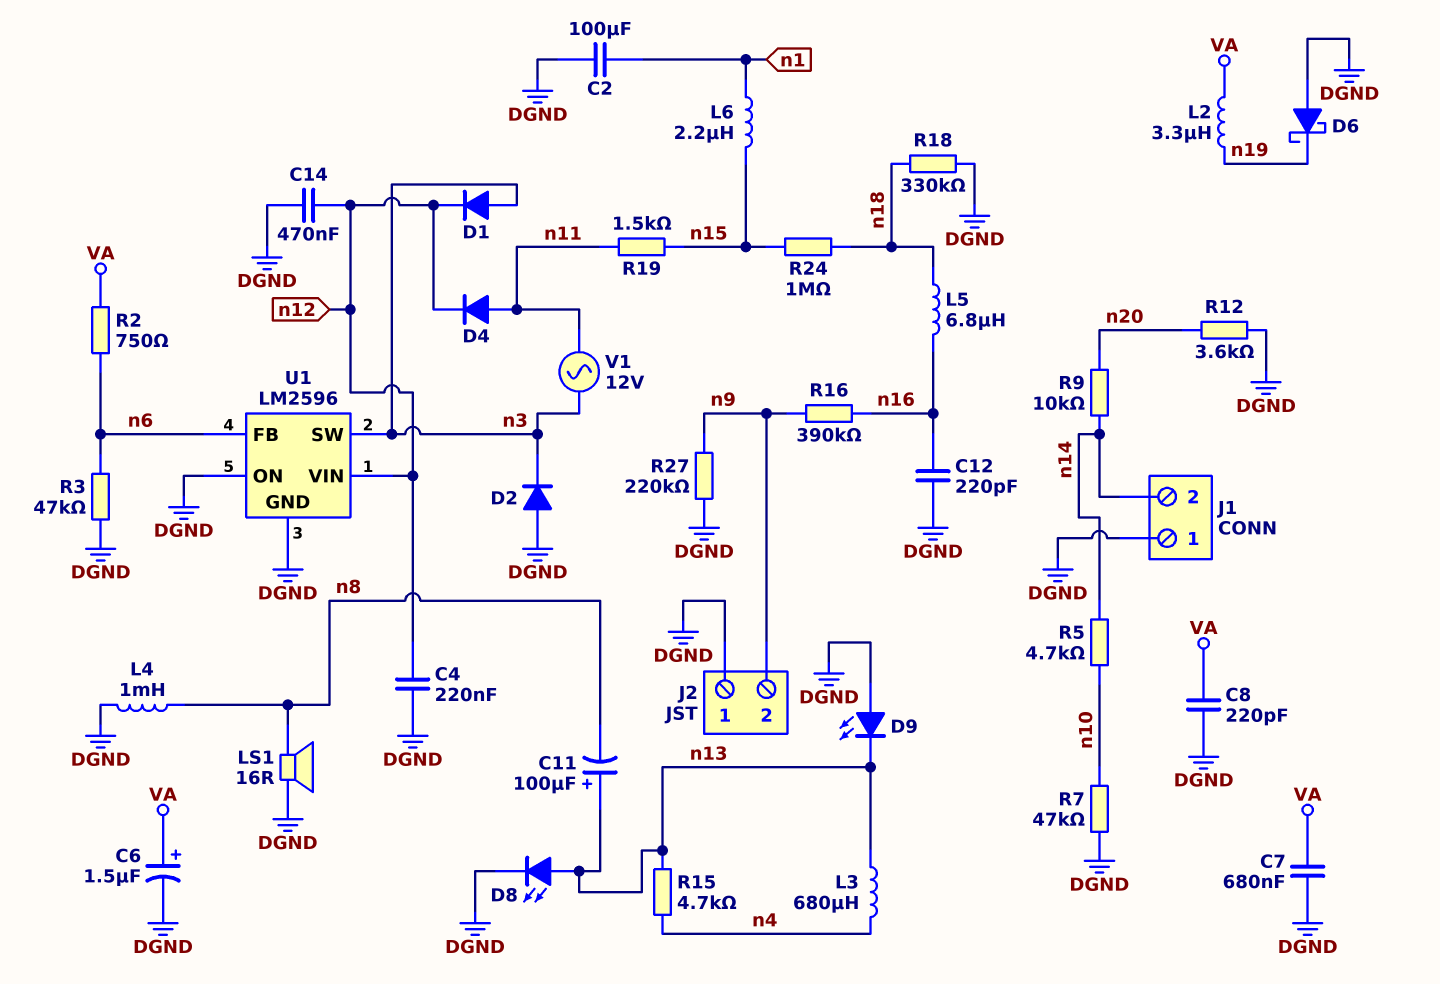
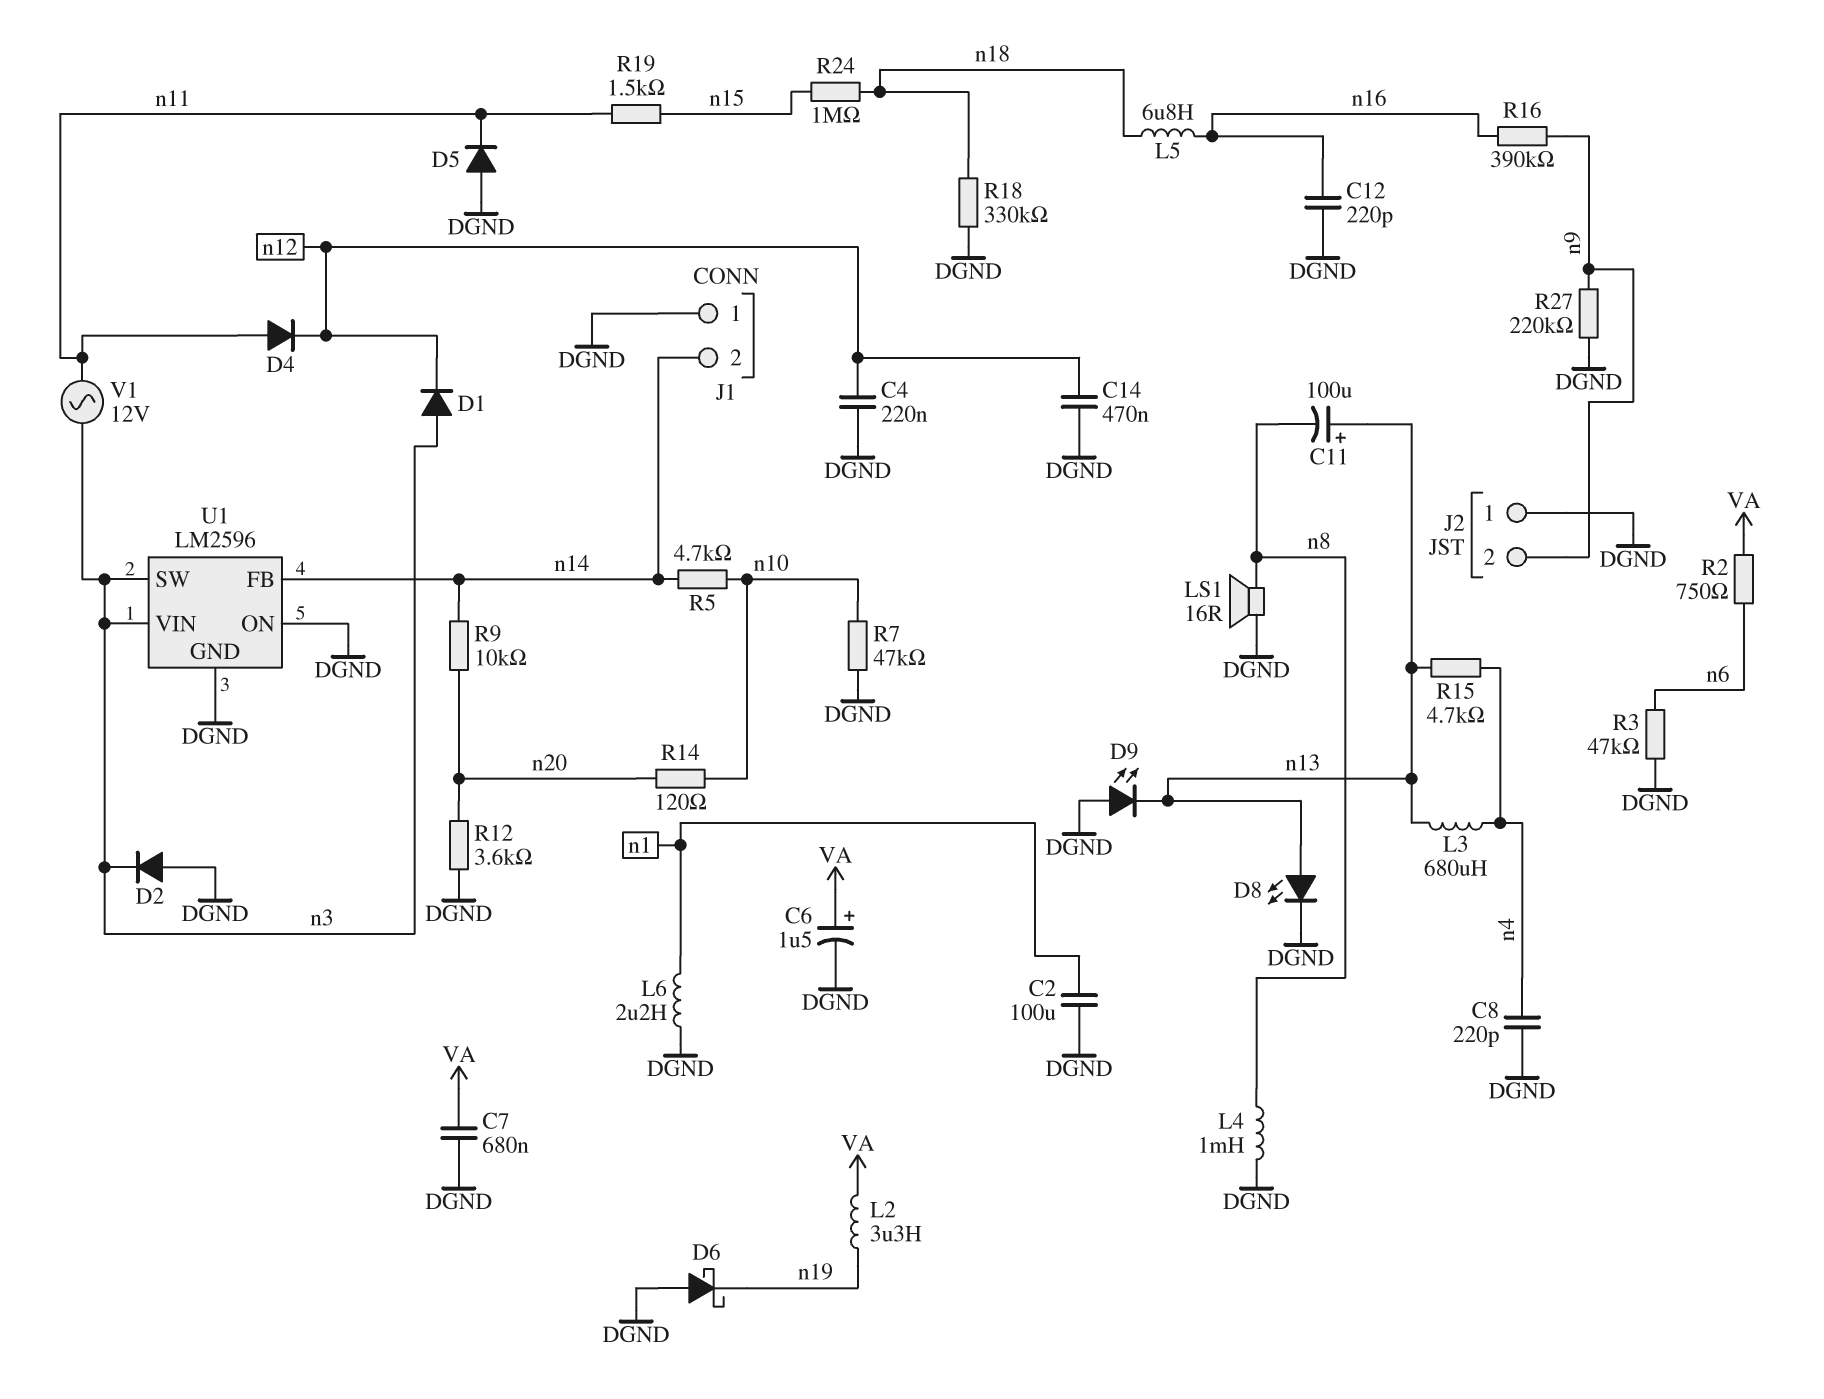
C8: 220pF (DGND, VA) -> 220pF (DGND, n4)
D5: none -> diode (A DGND, K n11)
L6: 2.2uH (n1, n15) -> 2.2uH (DGND, n1)
R14: none -> 120 (n10, n20)
U1 pin FB: n6 -> n14
U1 pin VIN: n12 -> n3

